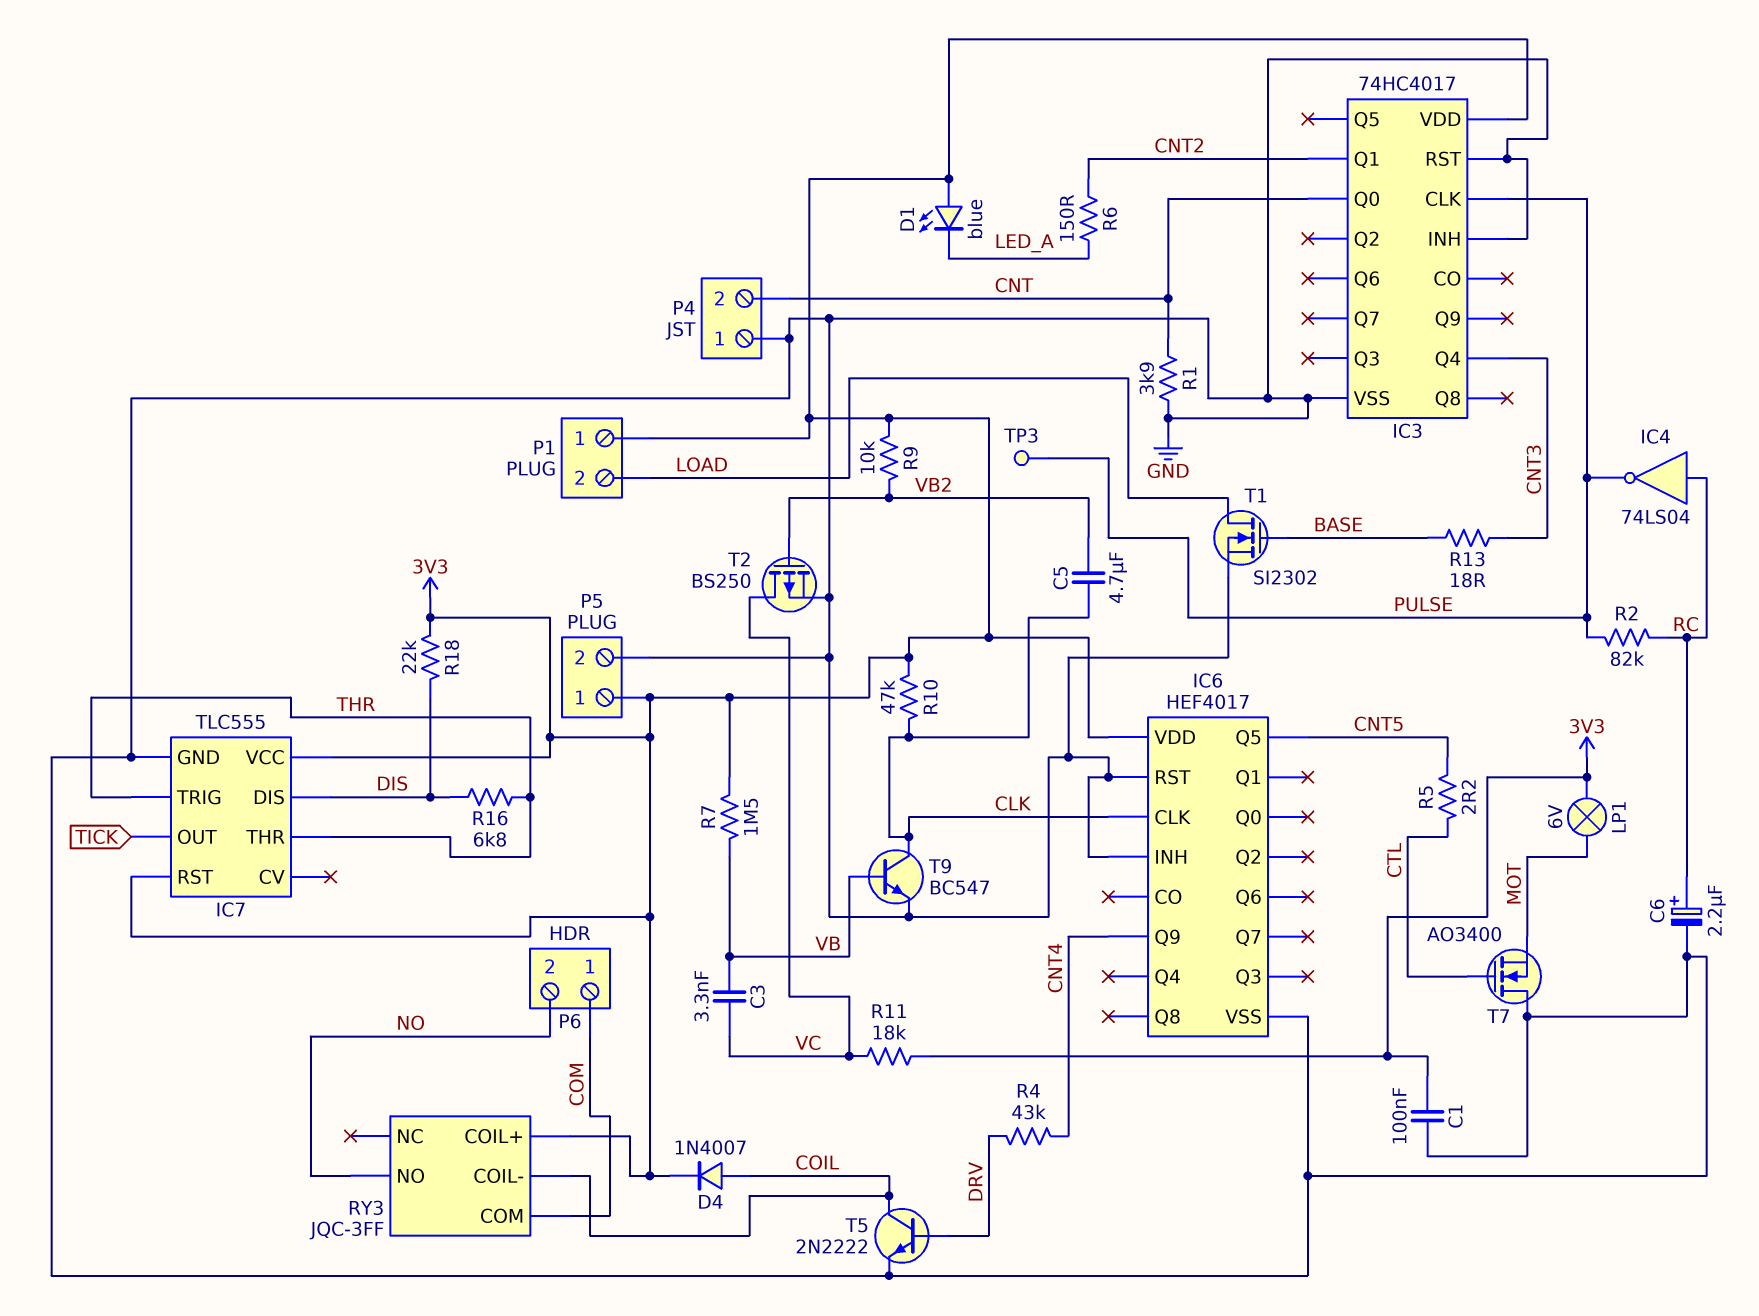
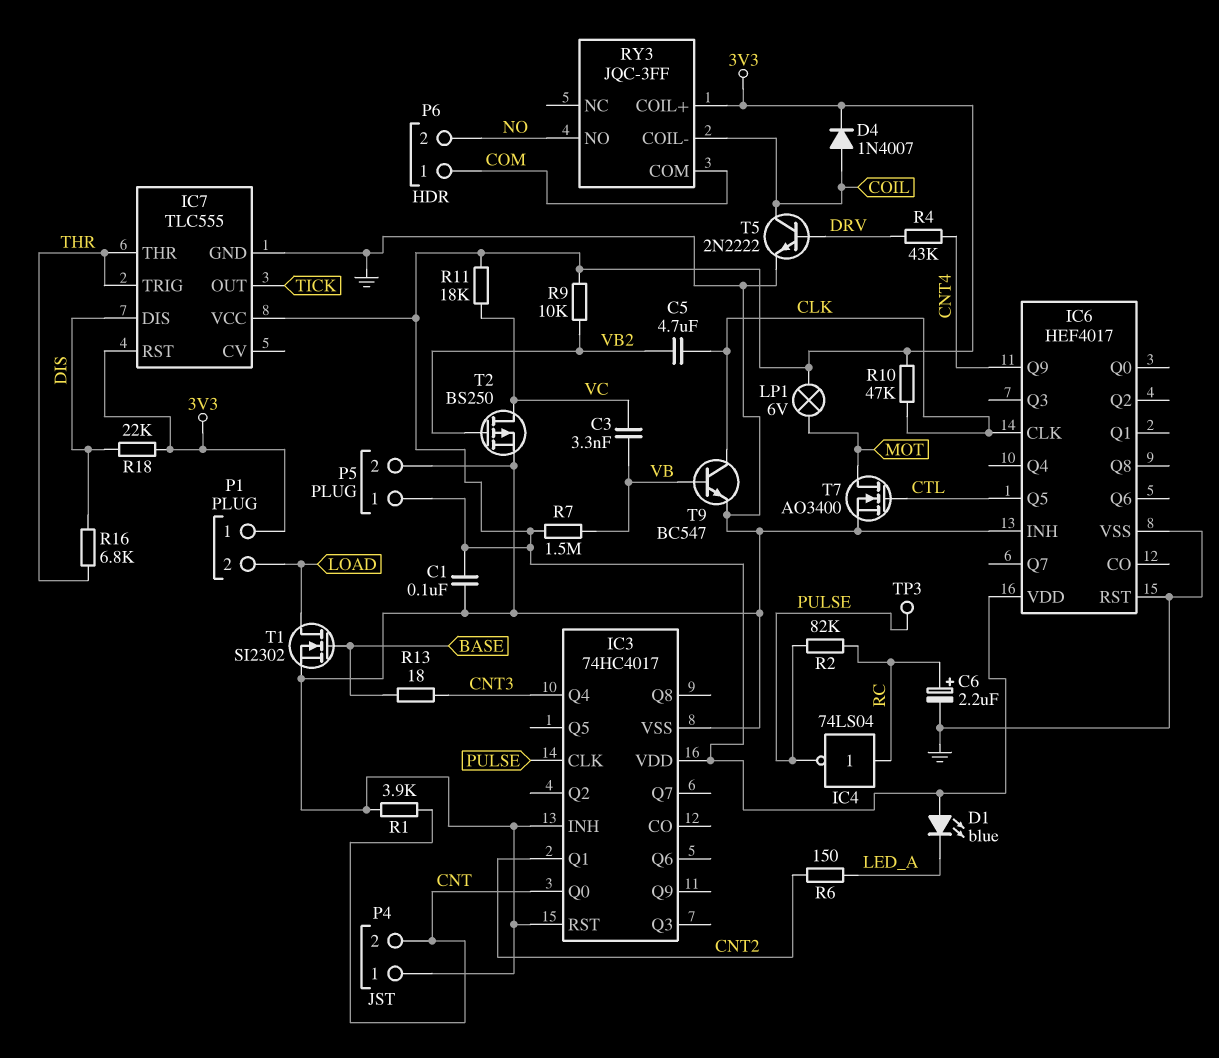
IC6 pin Q5: CNT5 -> CTL
R5: 2.2 (CNT5, CTL) -> none
T7: NMOS AO3400 (G CTL, D GND, S MOT) -> NMOS AO3400 (G CTL, D MOT, S GND)

